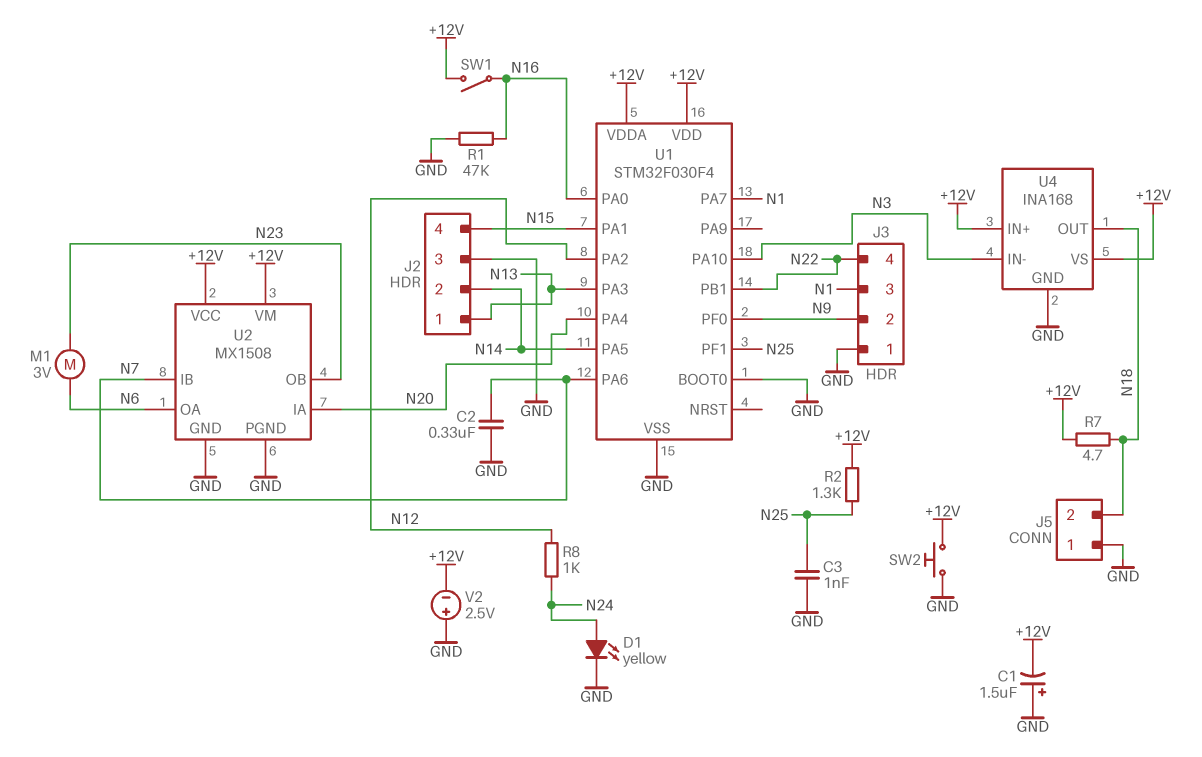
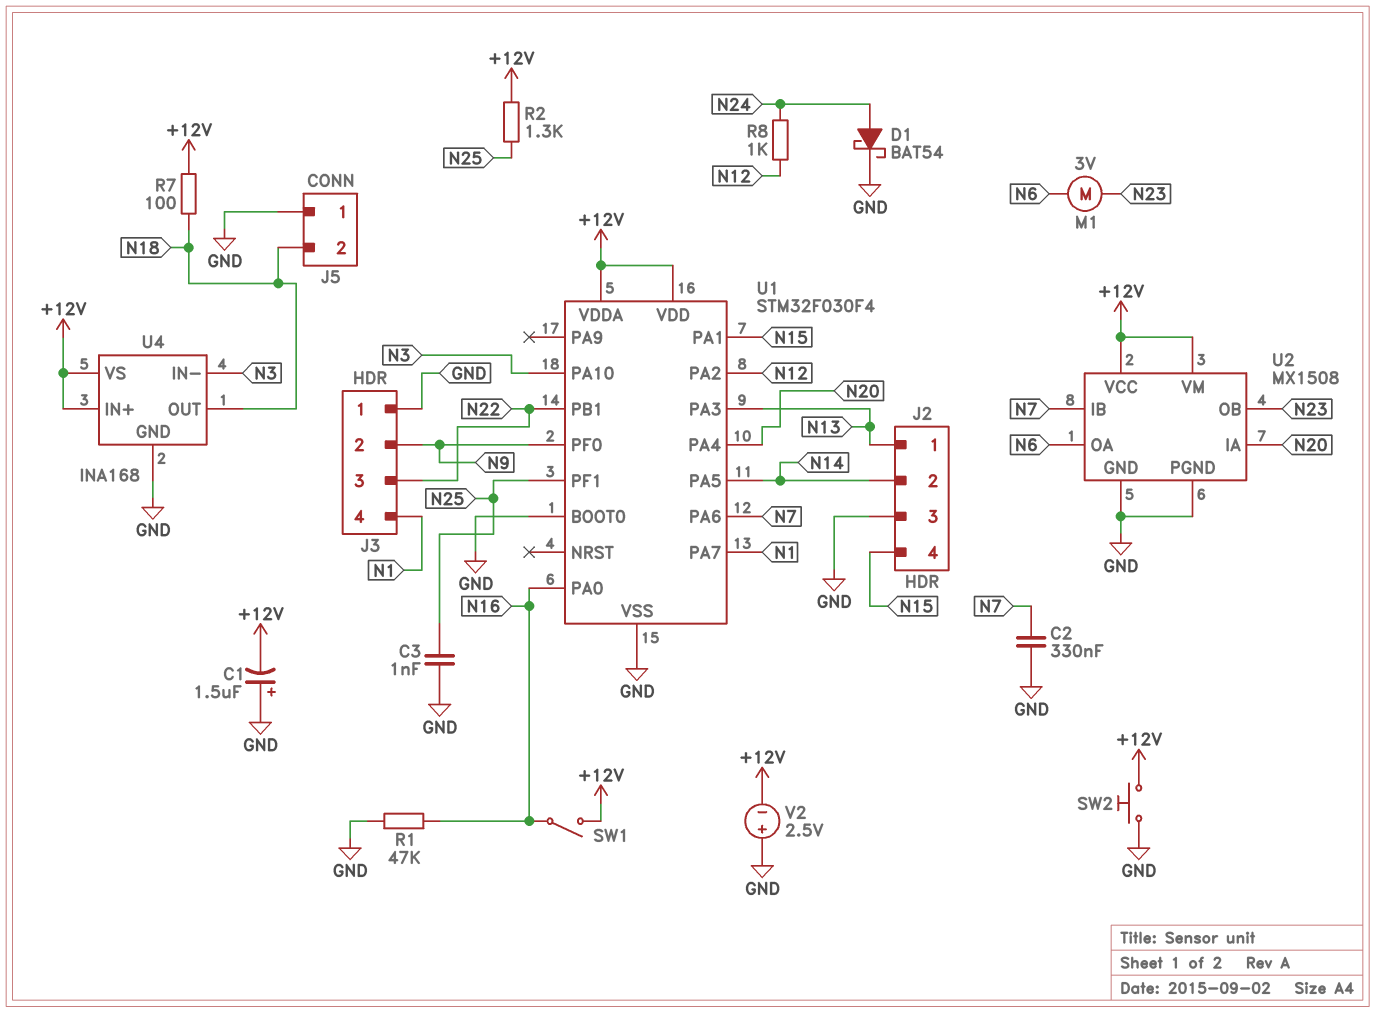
D1: LED yellow (A N24, K GND) -> schottky BAT54 (A N24, K GND)
J3 pin 3: N1 -> N22
J3 pin 4: N22 -> N1
R7: 4.7 (+12V, N18) -> 100 (+12V, N18)

